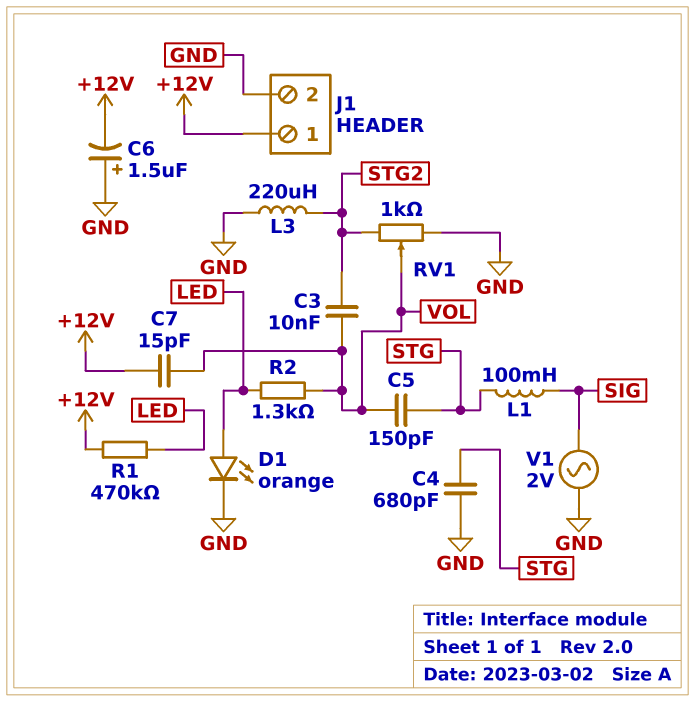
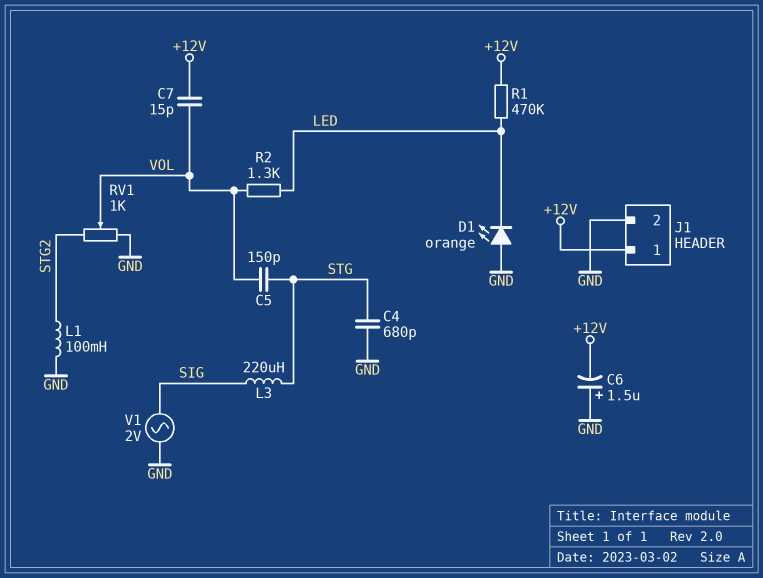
C3: 10nF (STG2, VOL) -> none
D1: LED orange (A LED, K GND) -> LED orange (A GND, K LED)
L1: 100mH (SIG, STG) -> 100mH (GND, STG2)
L3: 220uH (GND, STG2) -> 220uH (SIG, STG)

